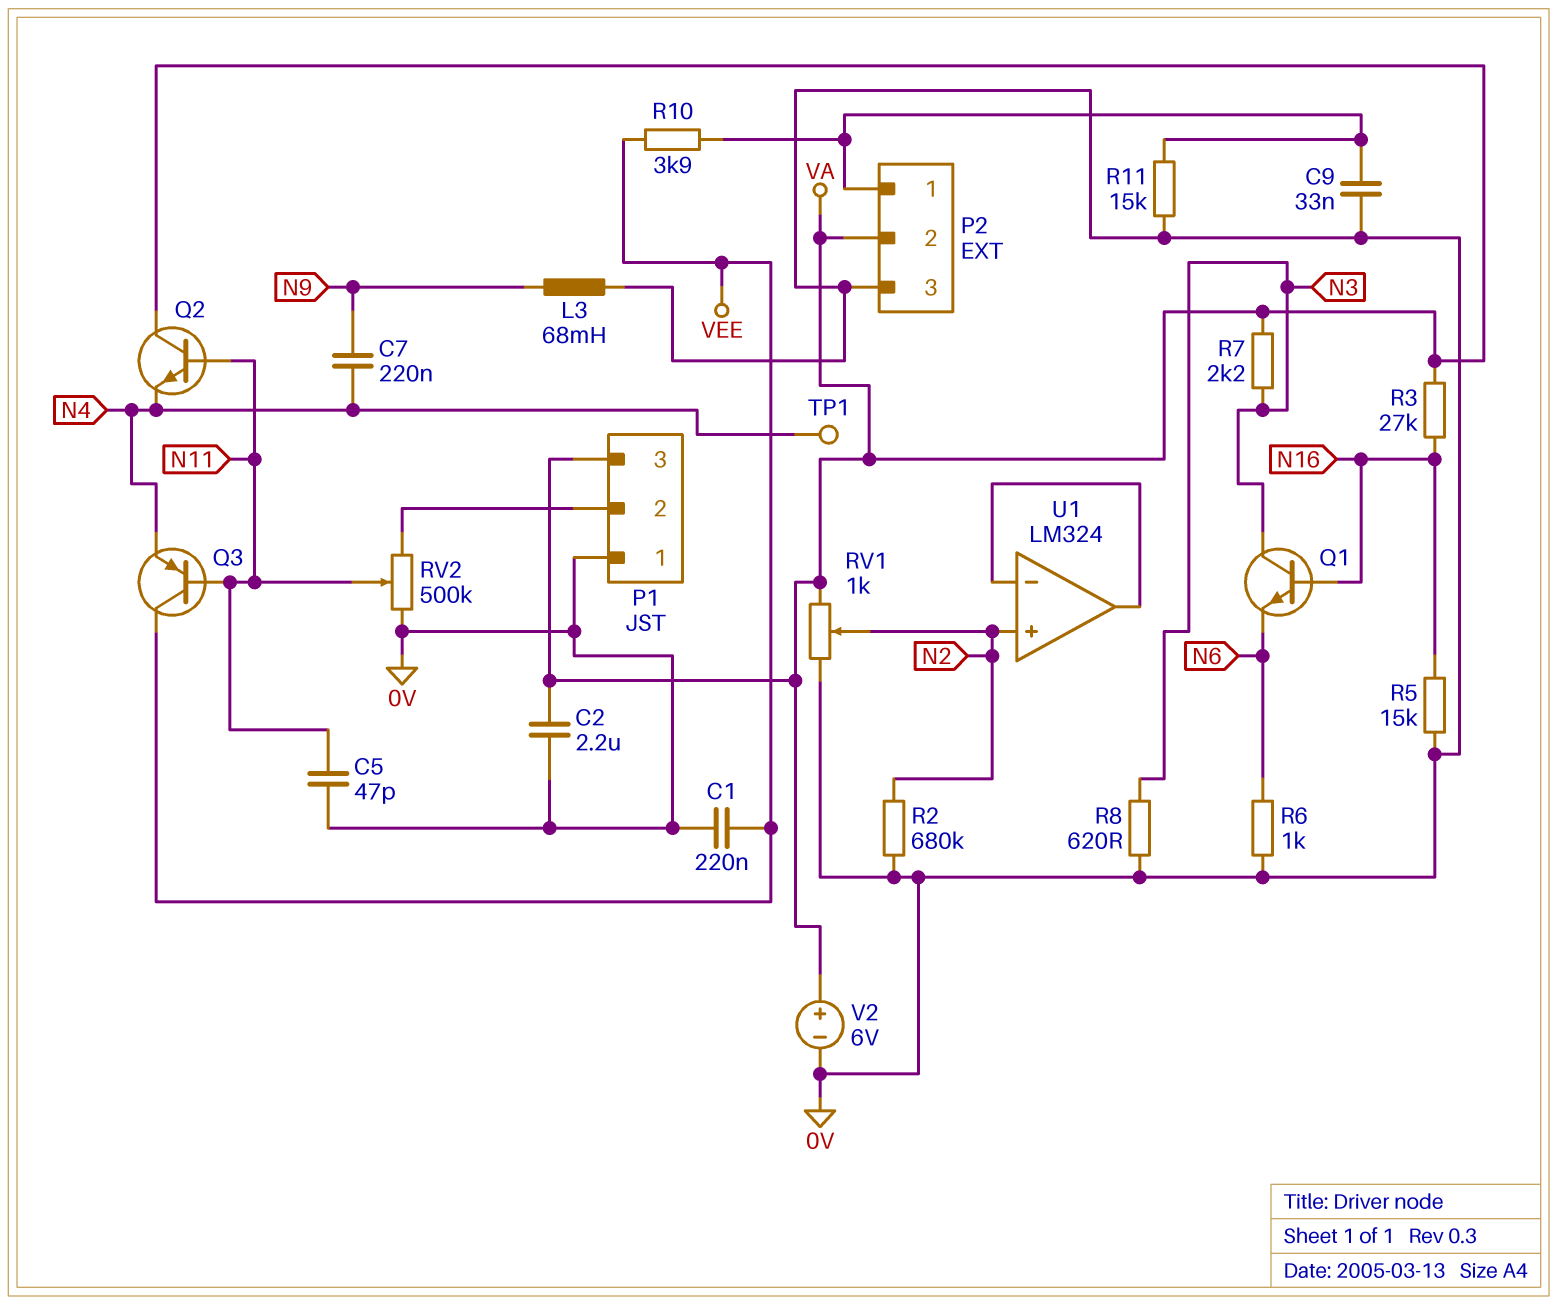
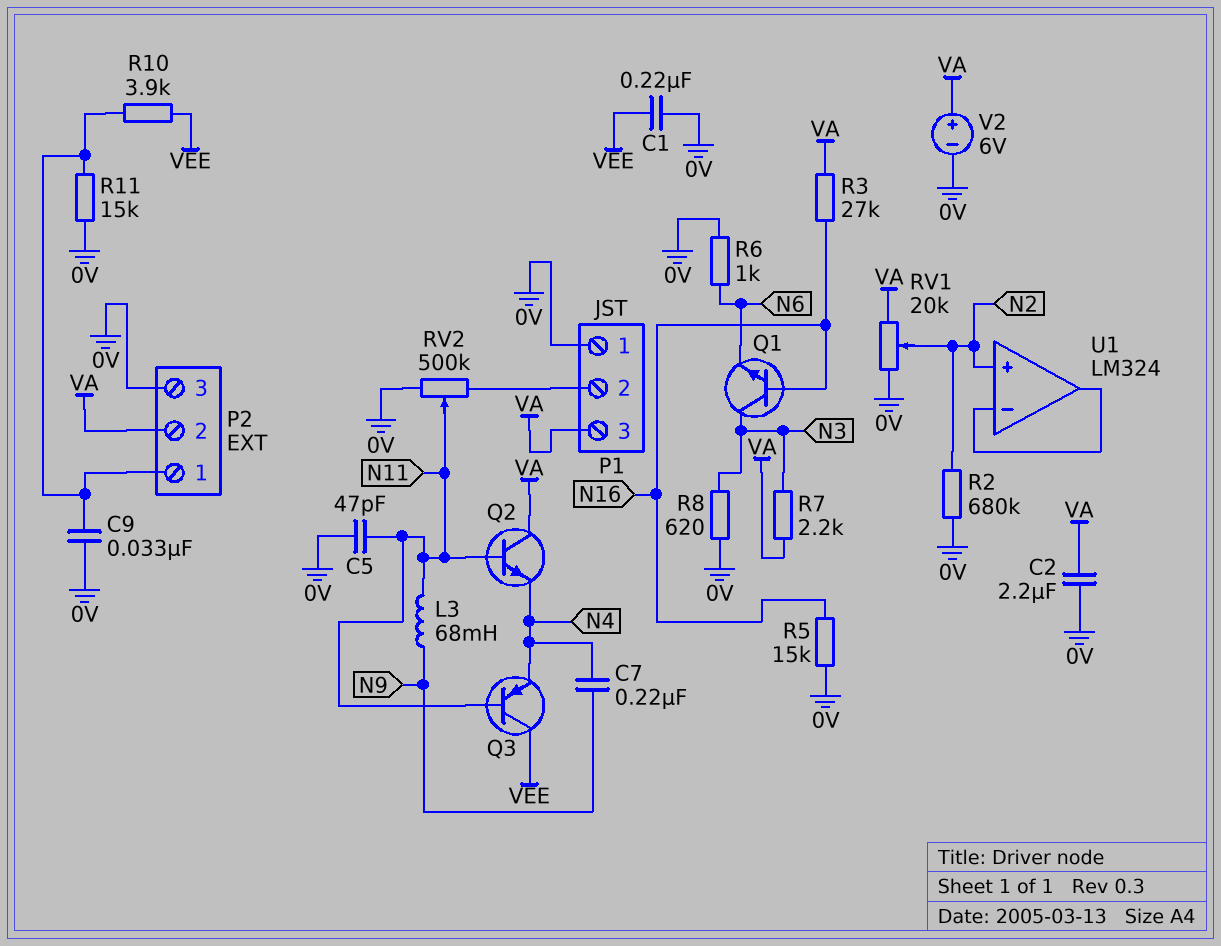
L3: 68mH (0V, N9) -> 68mH (N9, N11)
RV1: 1k (0V, VA, wiper N2) -> 20k (0V, VA, wiper N2)
TP1: test point (N4) -> none

